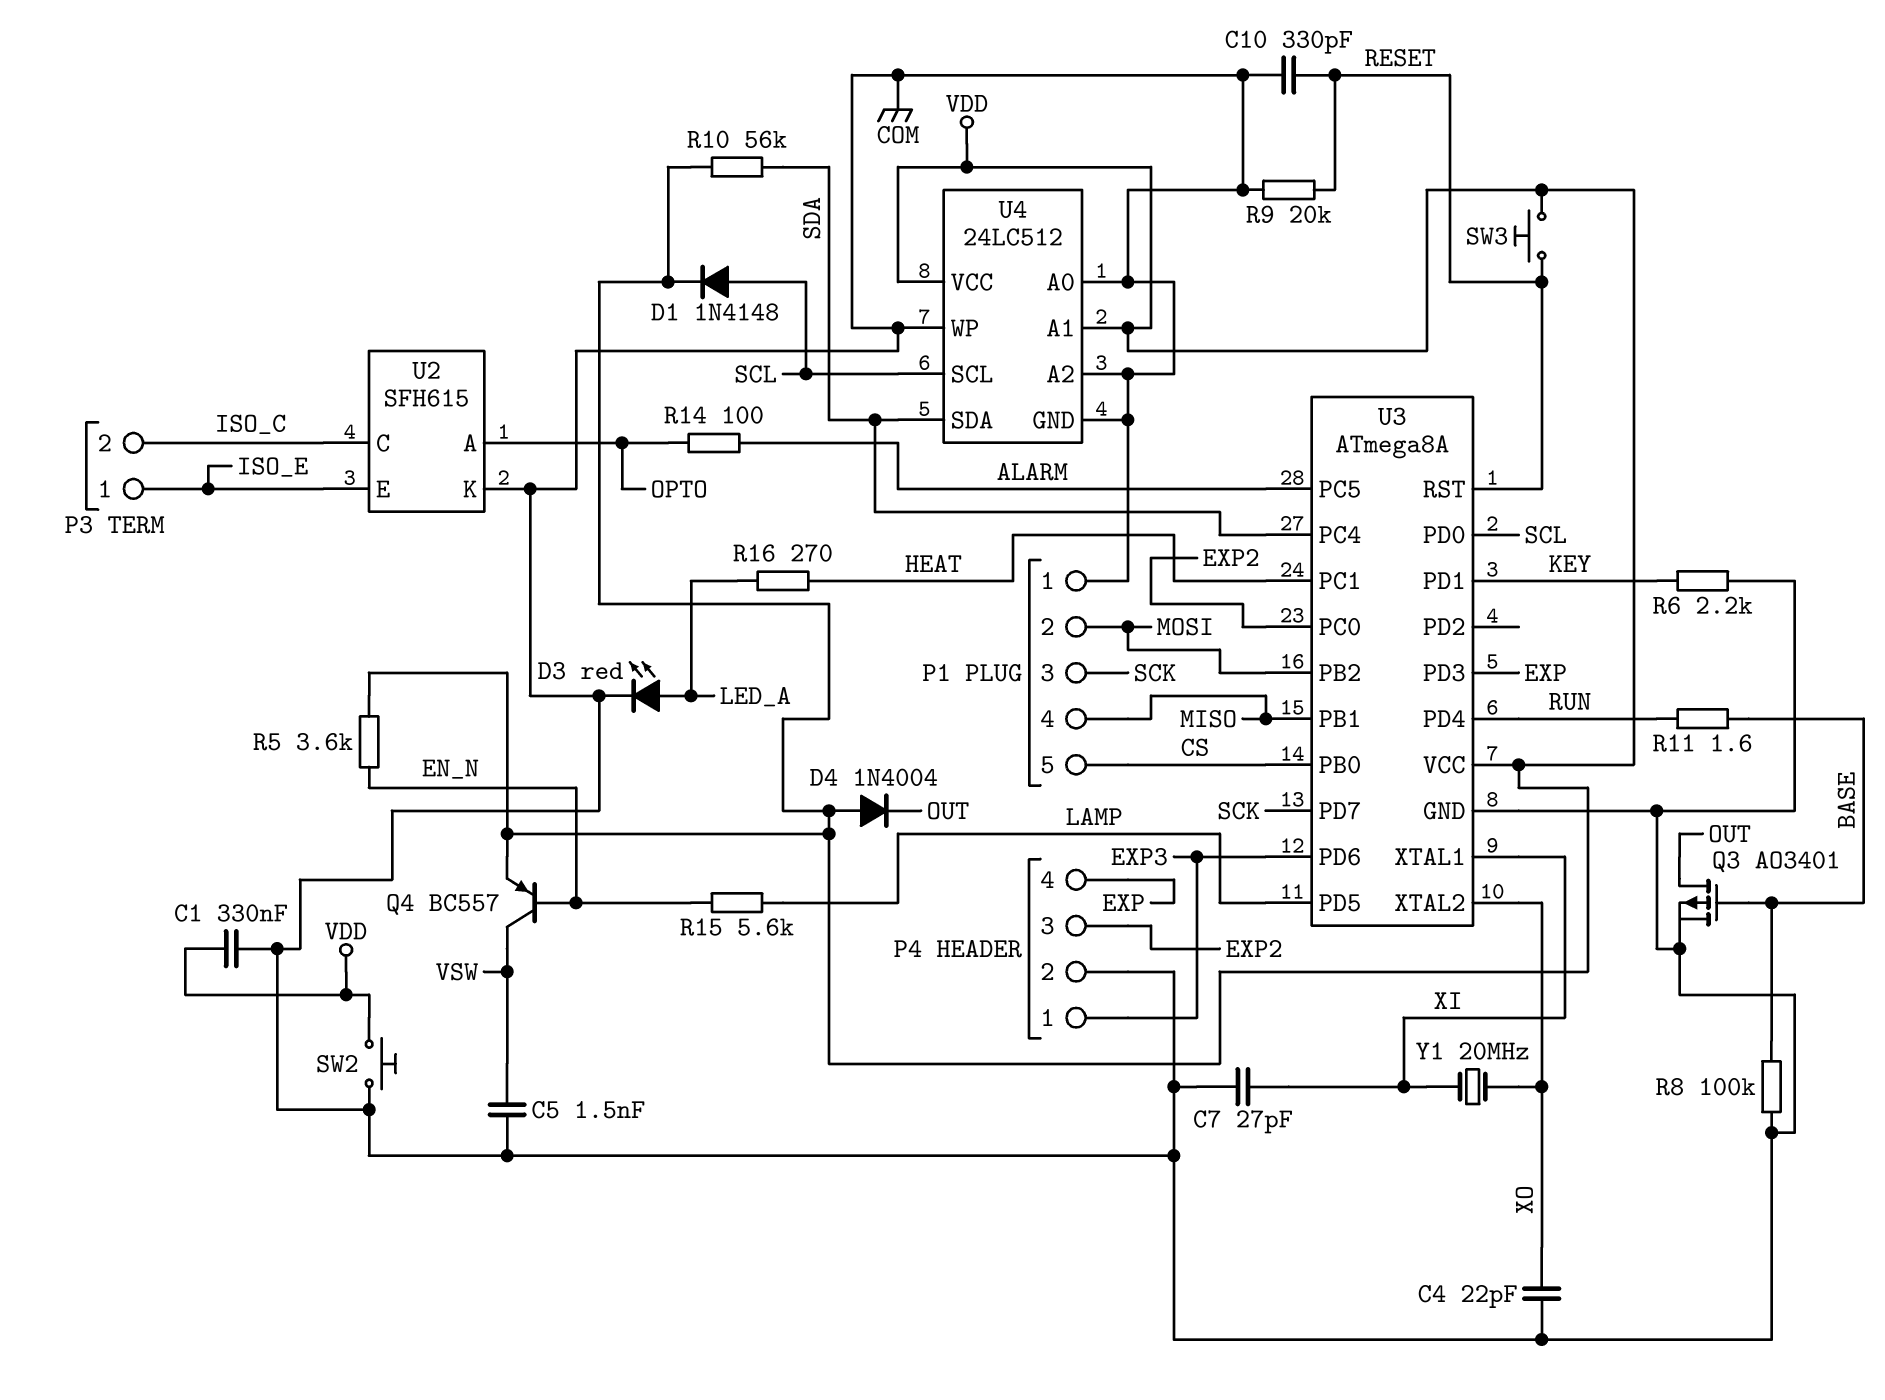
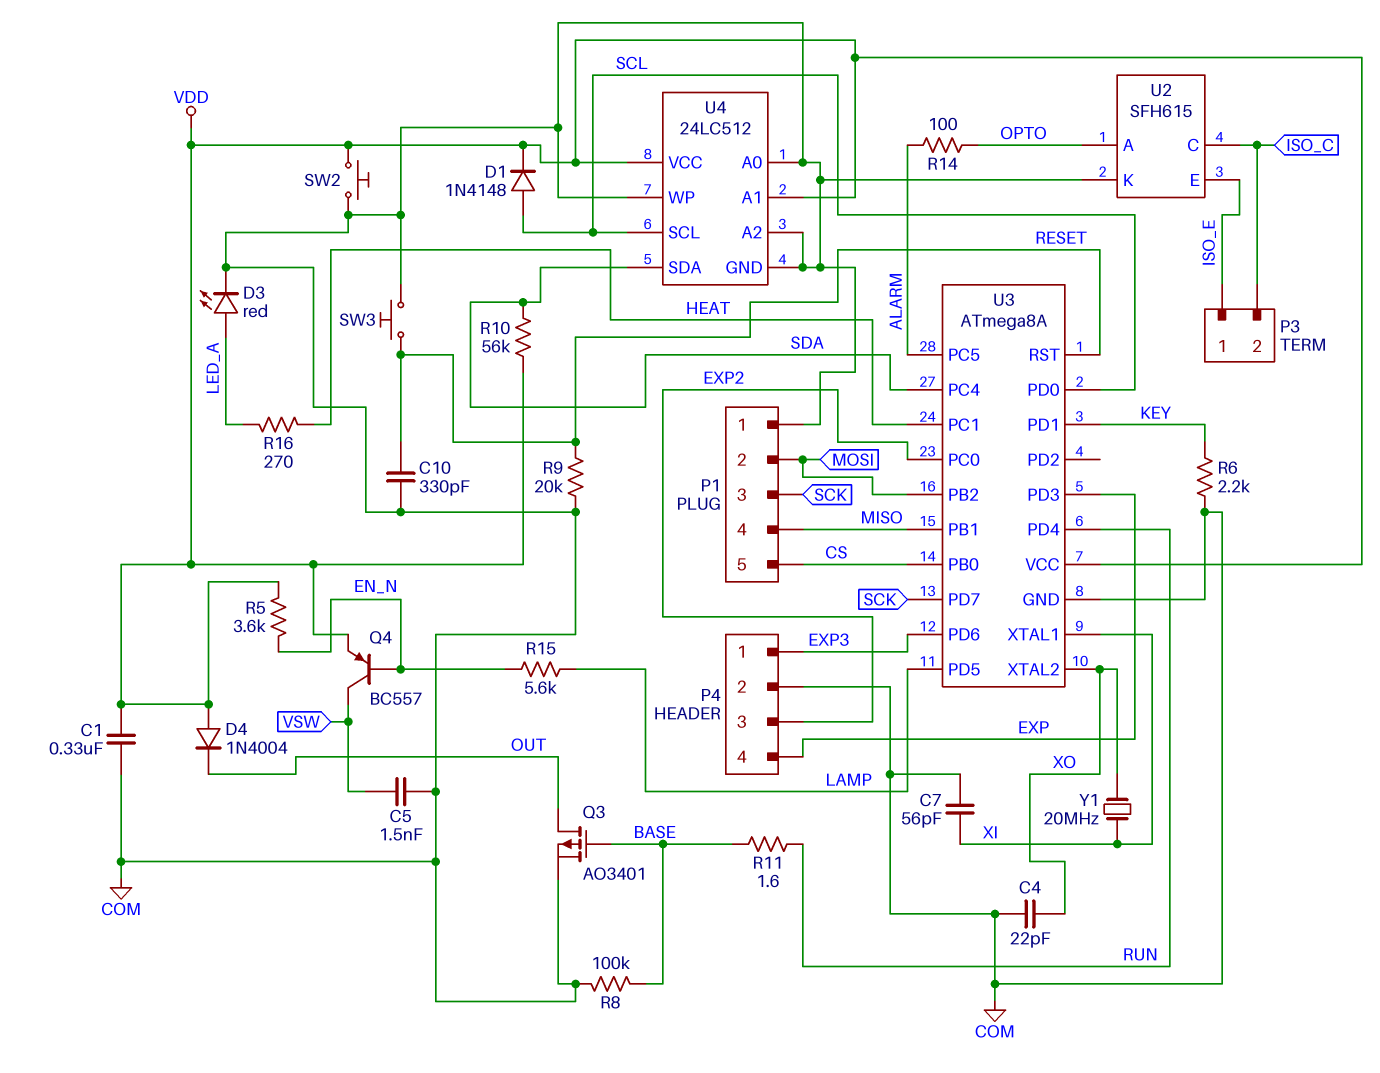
C7: 27pF (COM, XI) -> 56pF (COM, XI)
SW3: button (RESET, VDD) -> button (COM, RESET)

